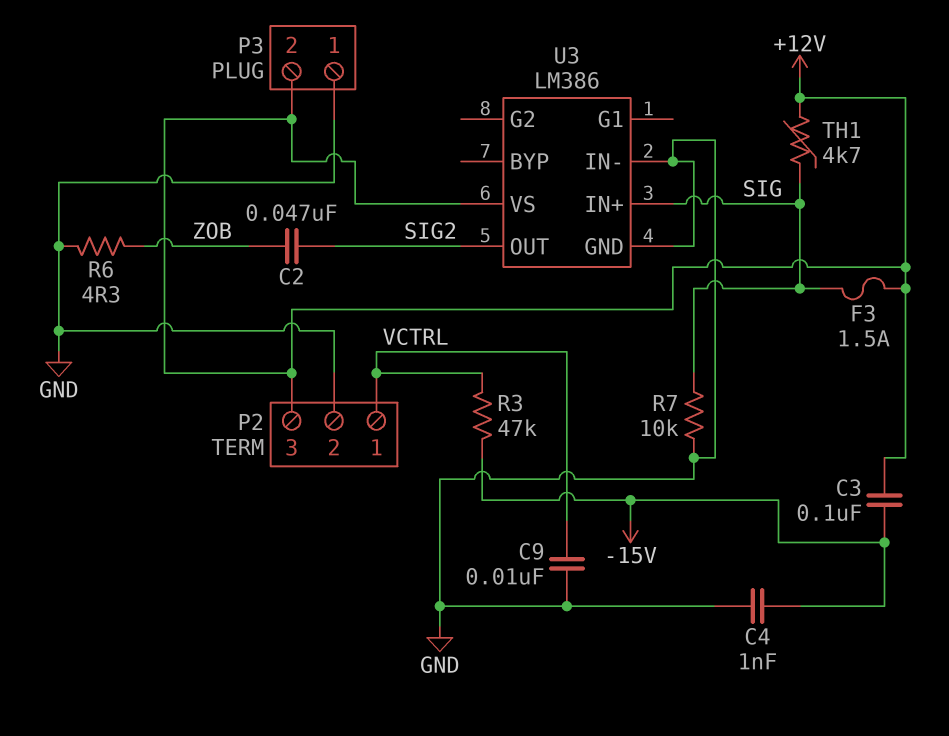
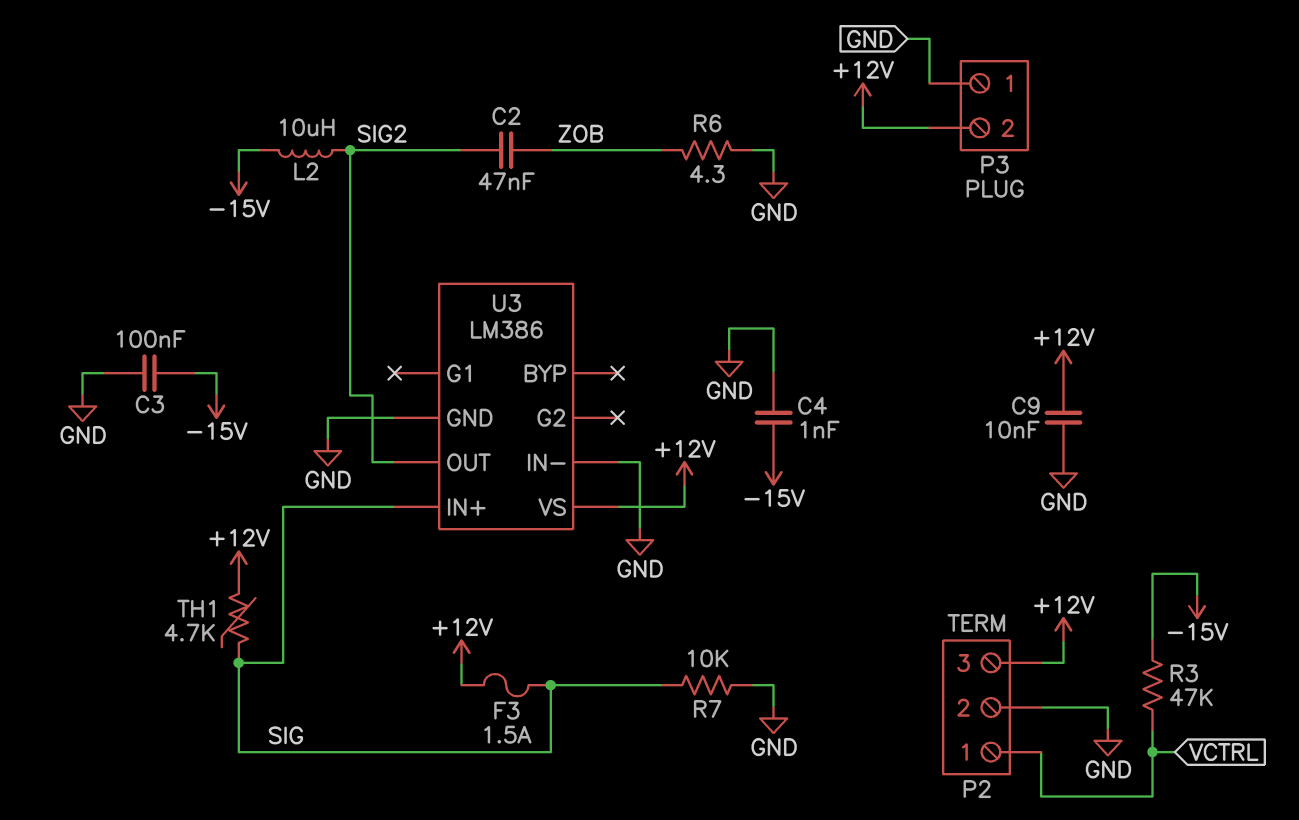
C3: 100nF (+12V, -15V) -> 100nF (-15V, GND)
C9: 10nF (GND, VCTRL) -> 10nF (+12V, GND)
L2: none -> 10uH (-15V, SIG2)

